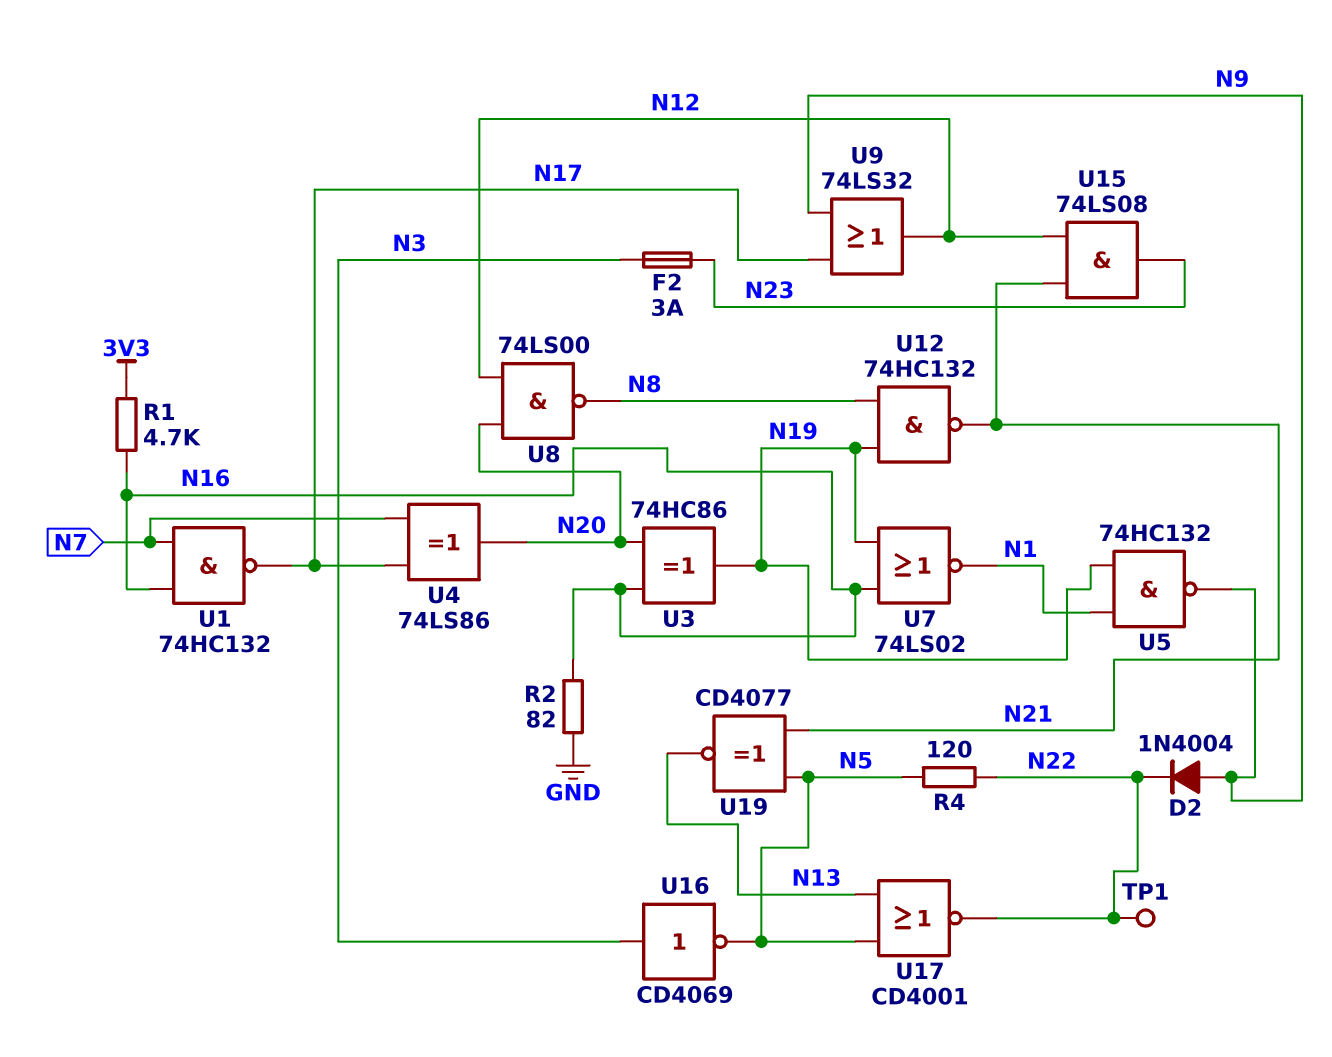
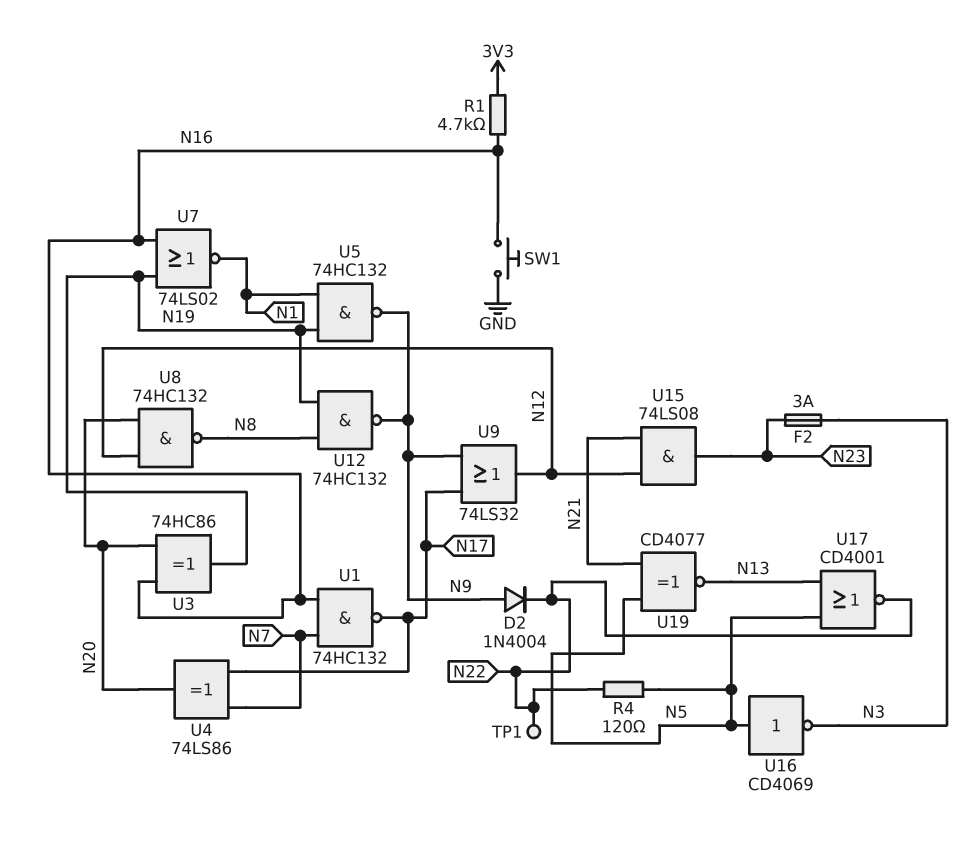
R2: 82 (GND, N16) -> none
SW1: none -> button (GND, N16)
U8: NAND 74LS00 (in N12, in N20, out N8) -> NAND 74HC132 (in N12, in N20, out N8)
U12: NAND 74HC132 (in N8, in N19, out N21) -> NAND 74HC132 (in N8, in N19, out N9)
U16: NOT CD4069 (in N3, out N5) -> NOT CD4069 (in N5, out N3)

